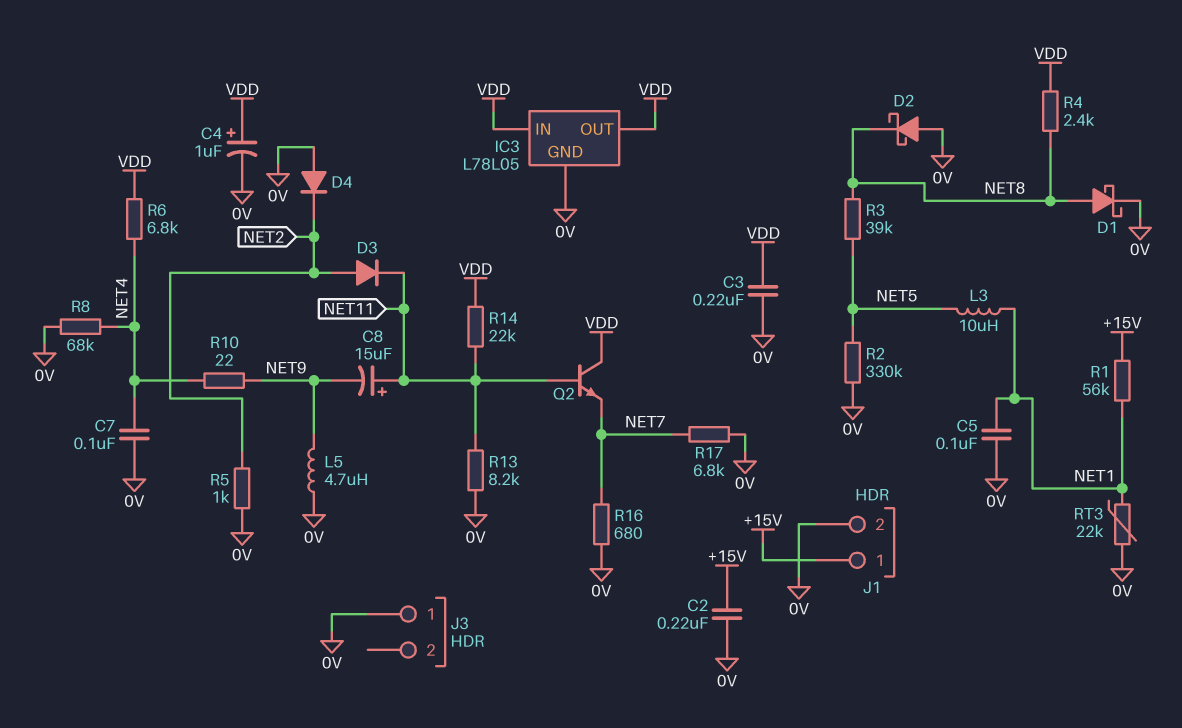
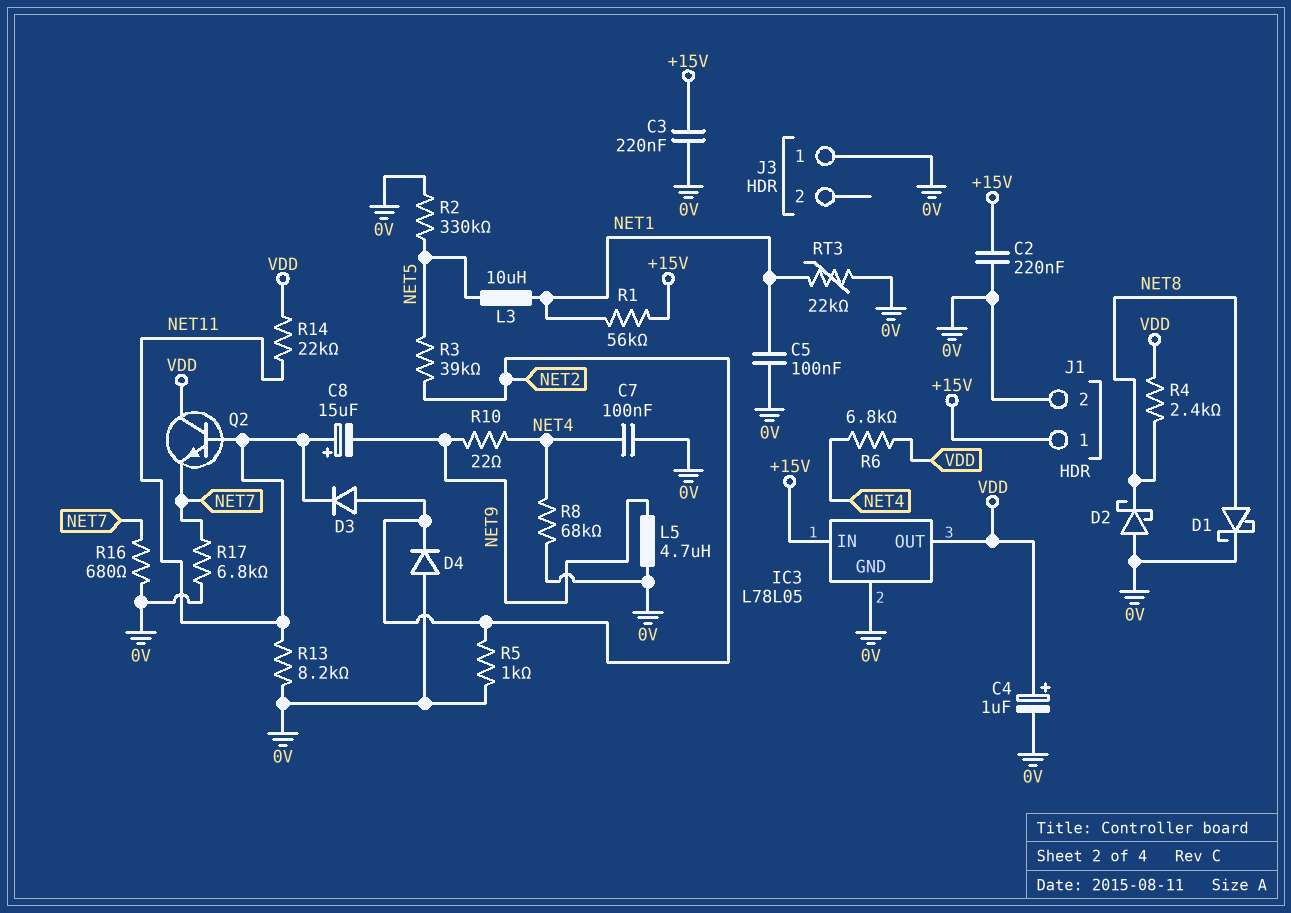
C3: 220nF (0V, VDD) -> 220nF (+15V, 0V)
IC3 pin IN: VDD -> +15V
R3: 39k (NET5, NET8) -> 39k (NET2, NET5)

